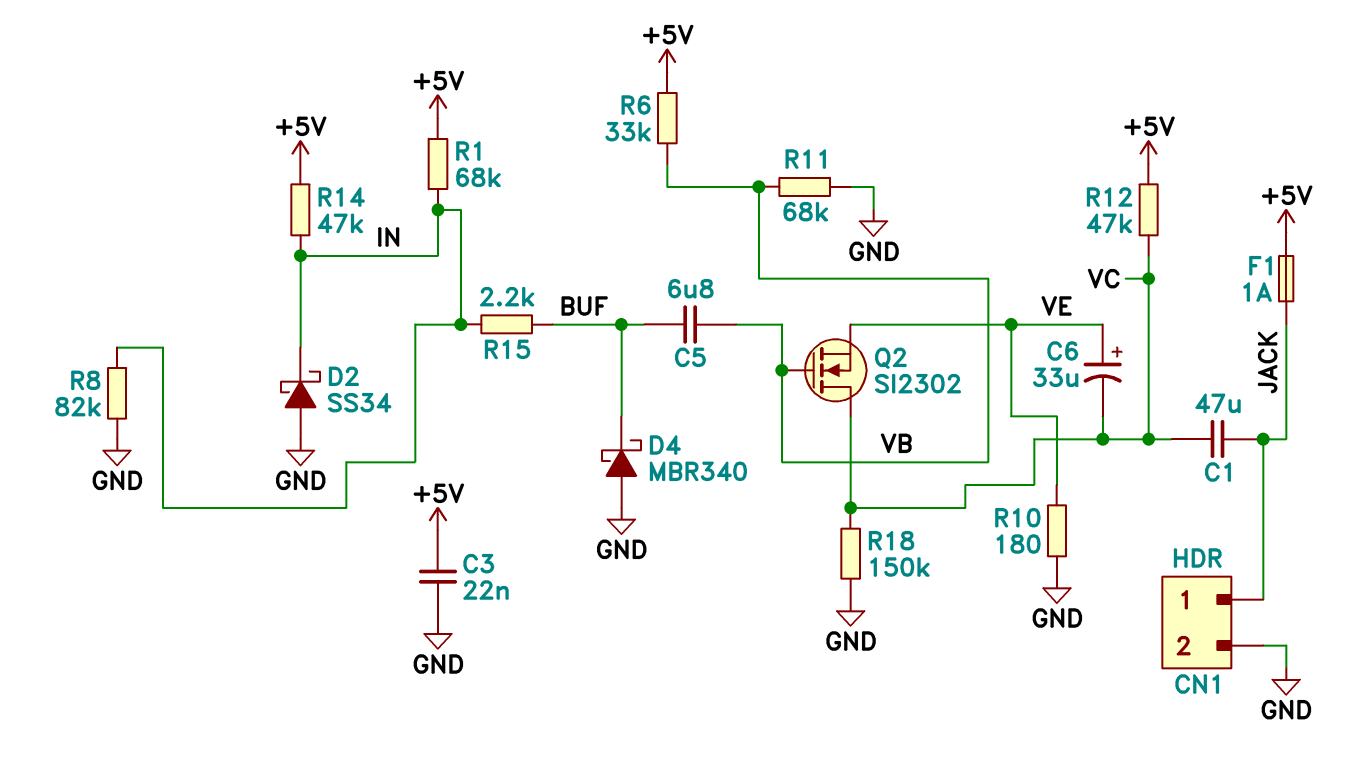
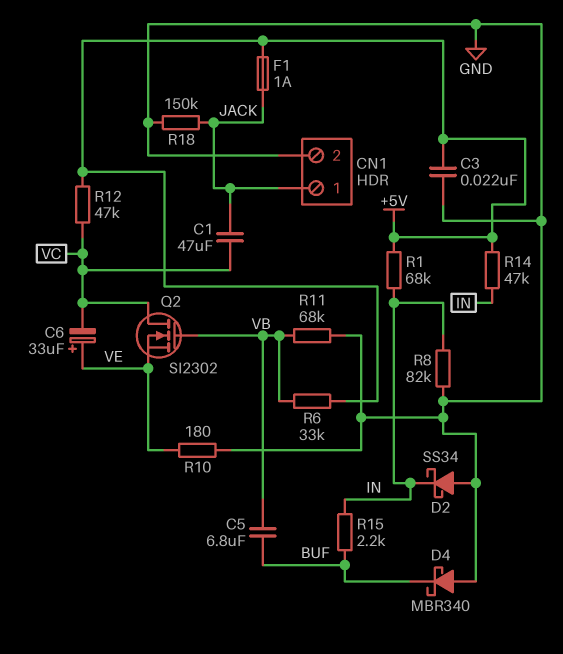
R18: 150k (GND, VC) -> 150k (GND, JACK)

